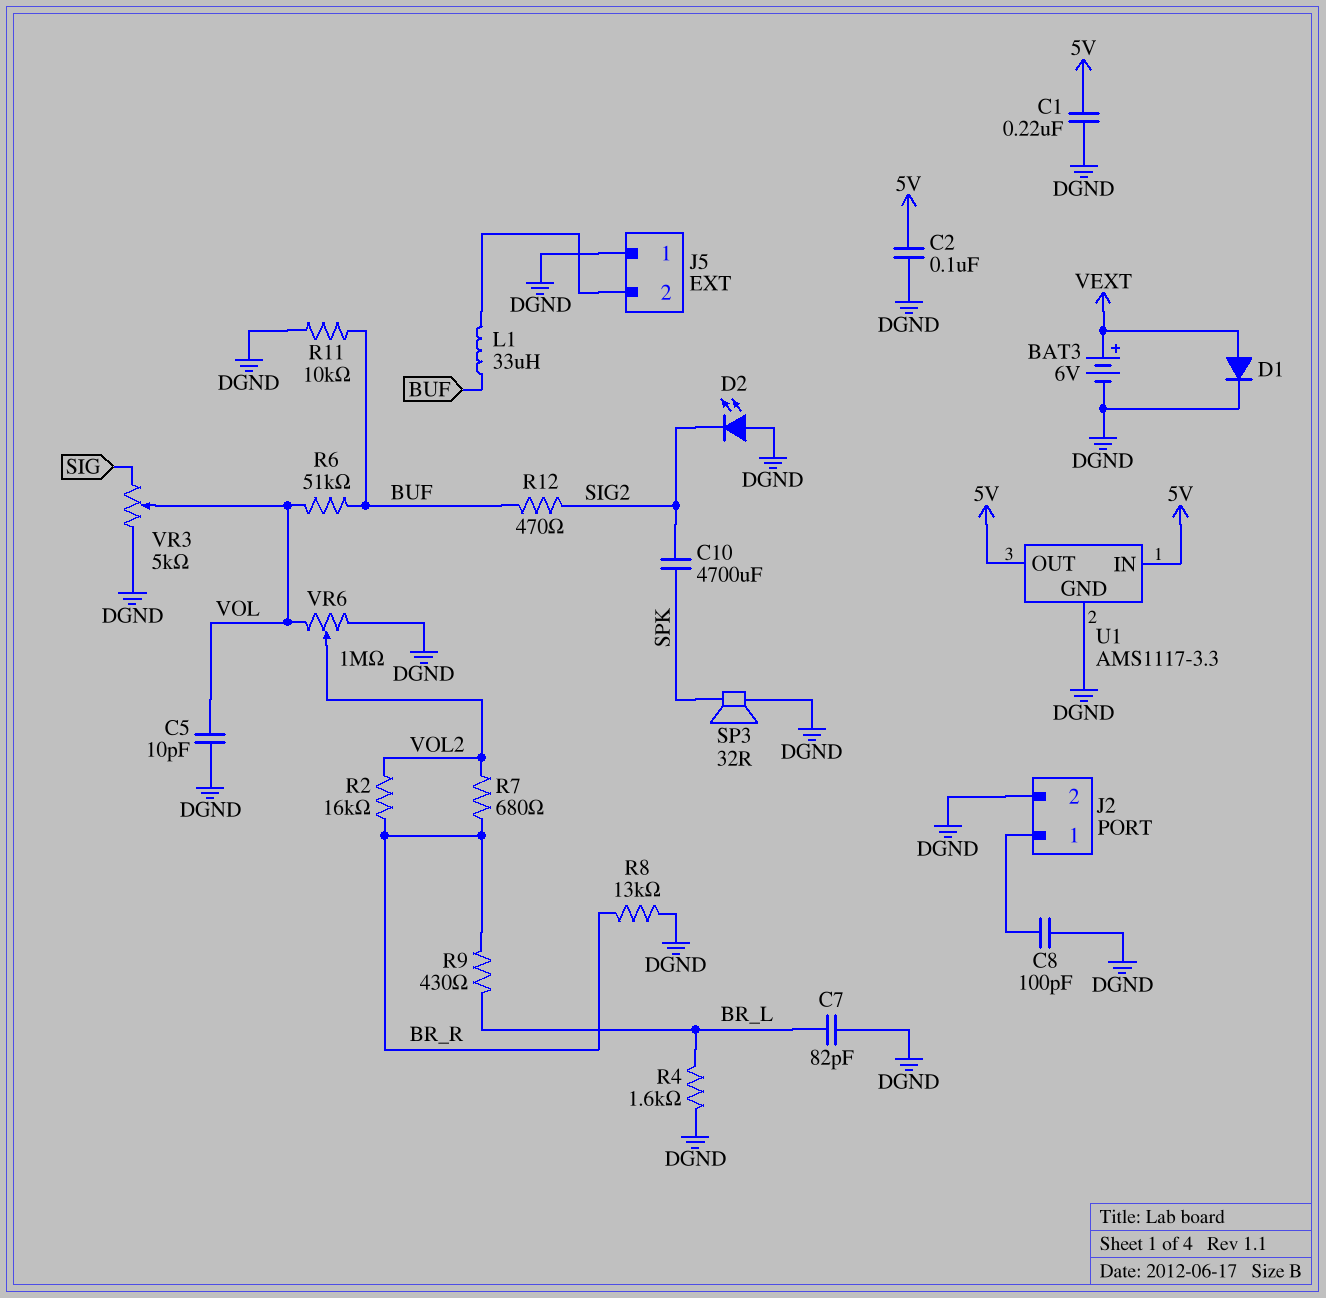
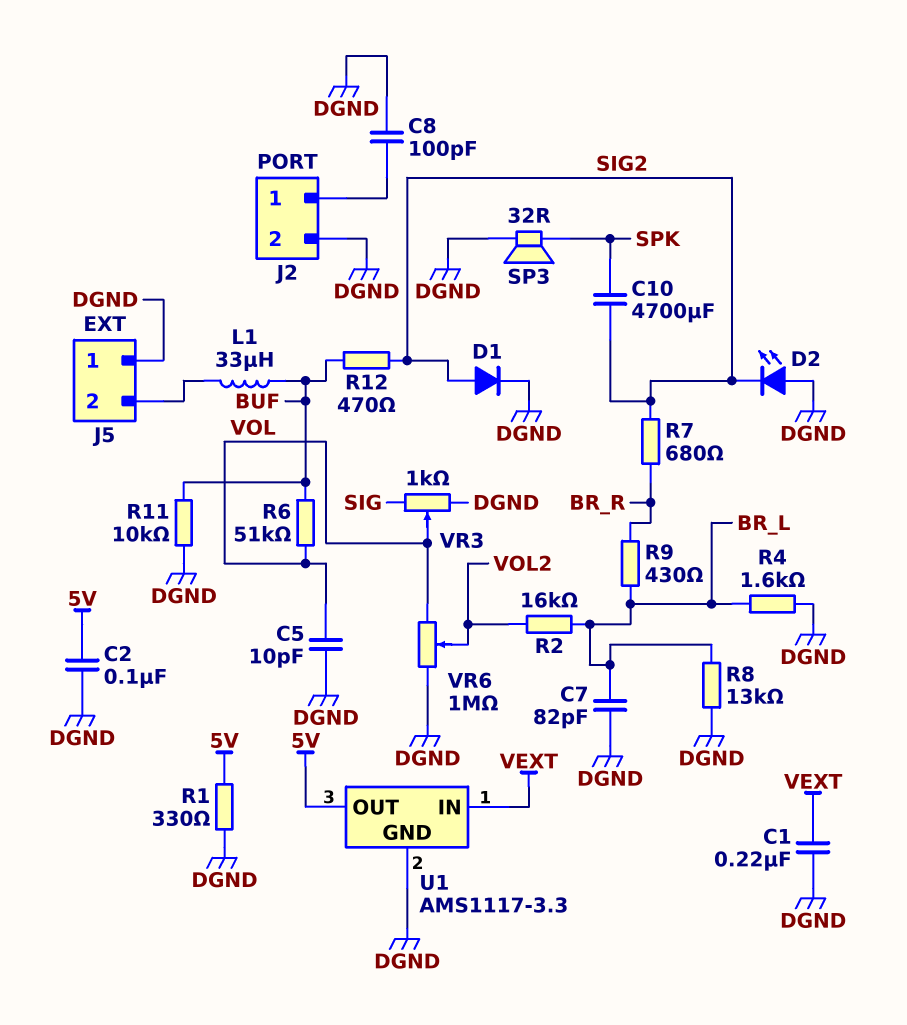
BAT3: 6V (plus VEXT, minus DGND) -> none
C1: 220nF (5V, DGND) -> 220nF (DGND, VEXT)
D1: diode (A VEXT, K DGND) -> diode (A SIG2, K DGND)
R1: none -> 330 (5V, DGND)
R2: 16k (BR_R, VOL2) -> 16k (BR_L, VOL2)
R7: 680 (BR_R, VOL2) -> 680 (BR_R, SIG2)
R8: 13k (BR_R, DGND) -> 13k (BR_L, DGND)
U1 pin IN: 5V -> VEXT
VR3: 5k (DGND, SIG, wiper VOL) -> 1k (DGND, SIG, wiper VOL)

